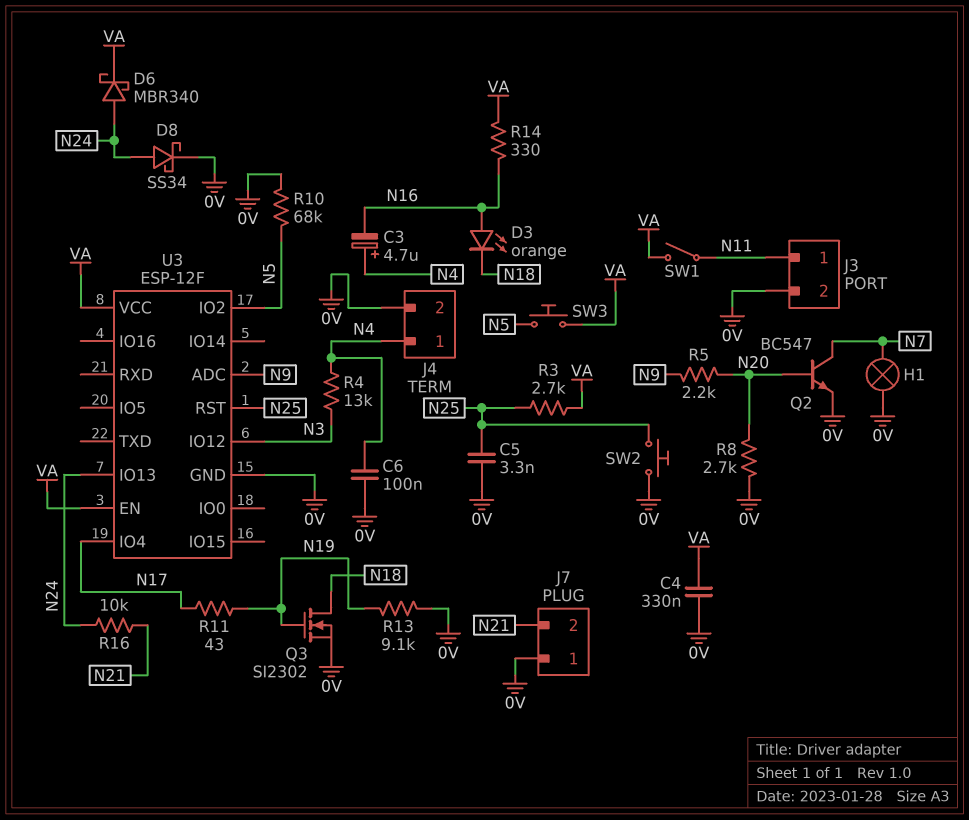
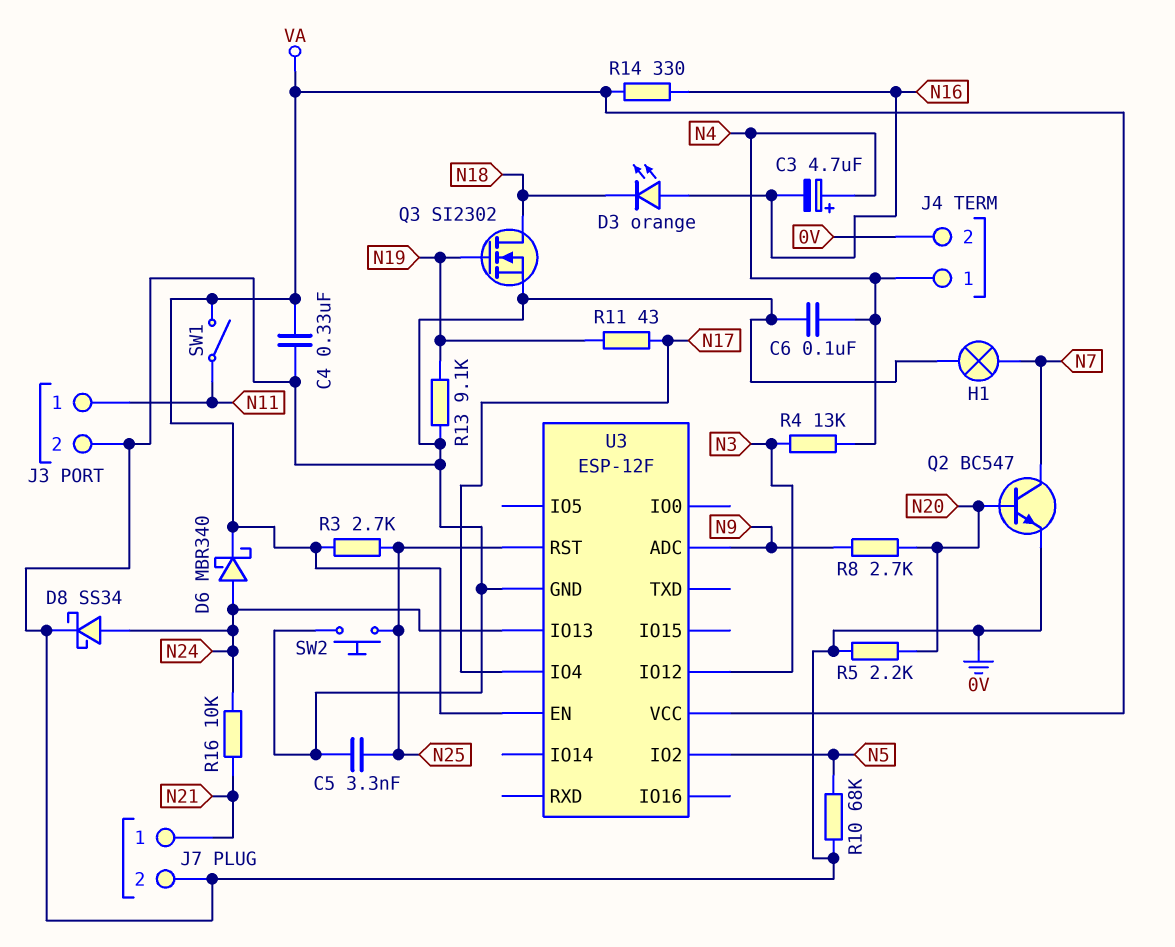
J7 pin 1: 0V -> N21
J7 pin 2: N21 -> 0V
R5: 2.2k (N9, N20) -> 2.2k (0V, N20)
R8: 2.7k (0V, N20) -> 2.7k (N9, N20)
SW3: button (N5, VA) -> none

